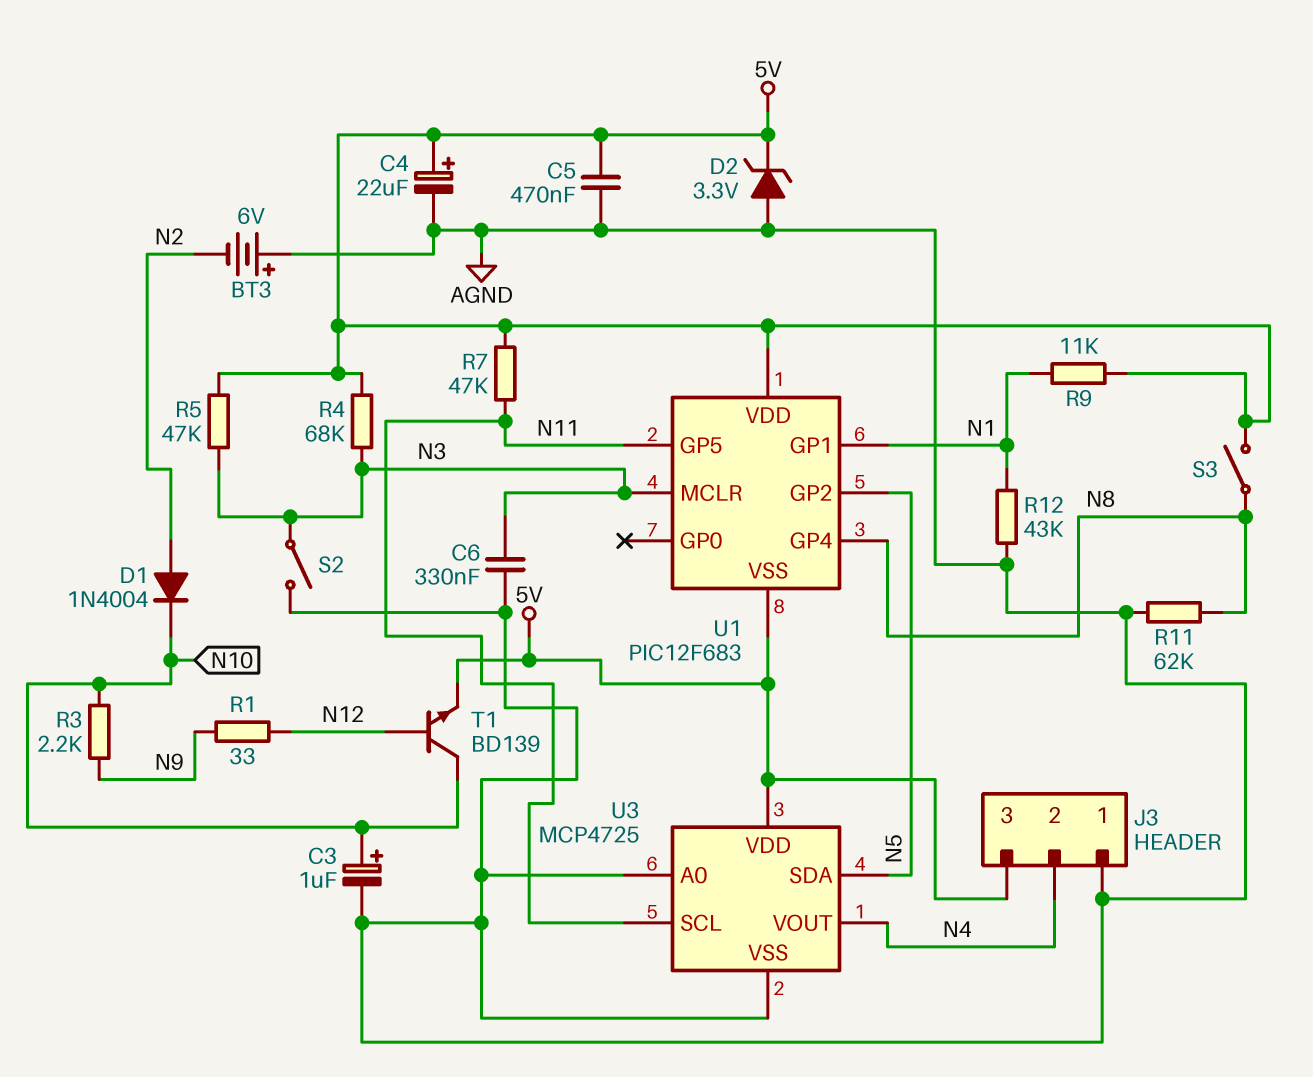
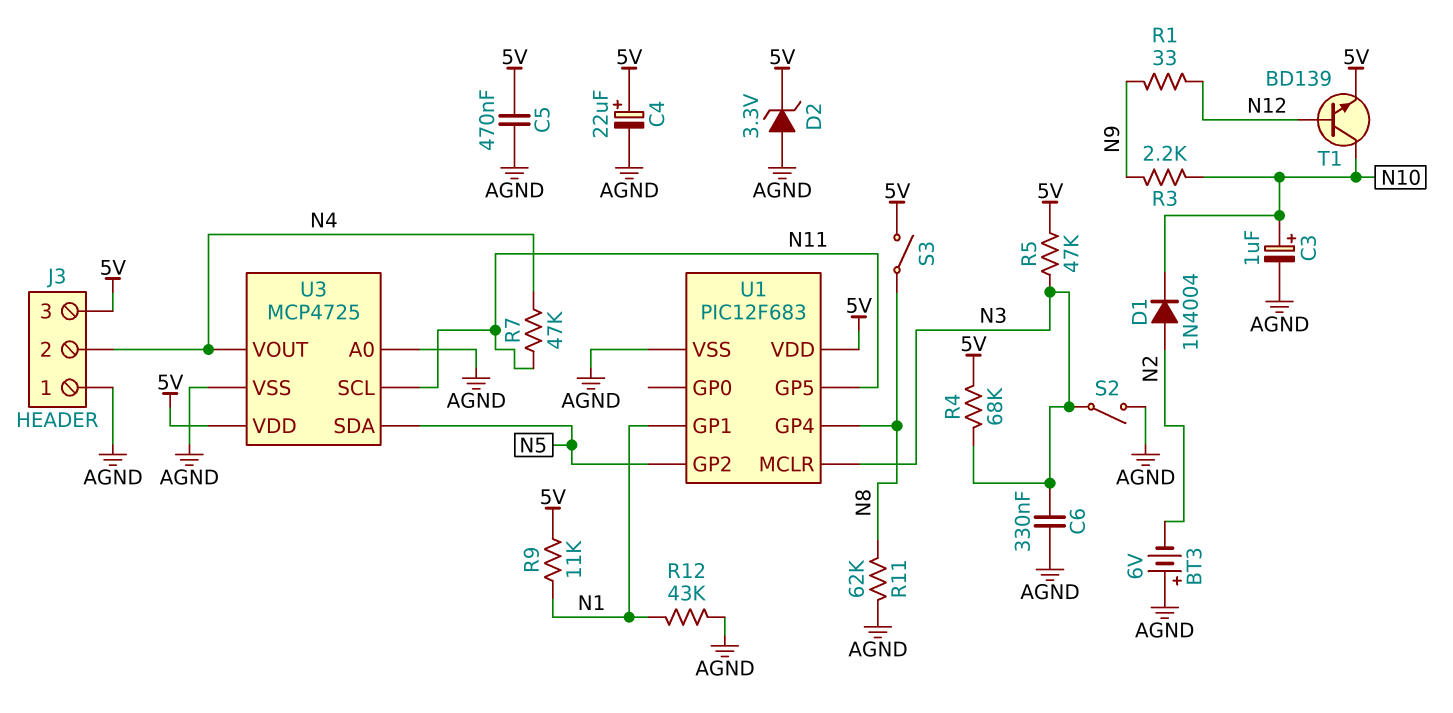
R7: 47k (5V, N11) -> 47k (N4, N11)
U1 pin VSS: 5V -> AGND

